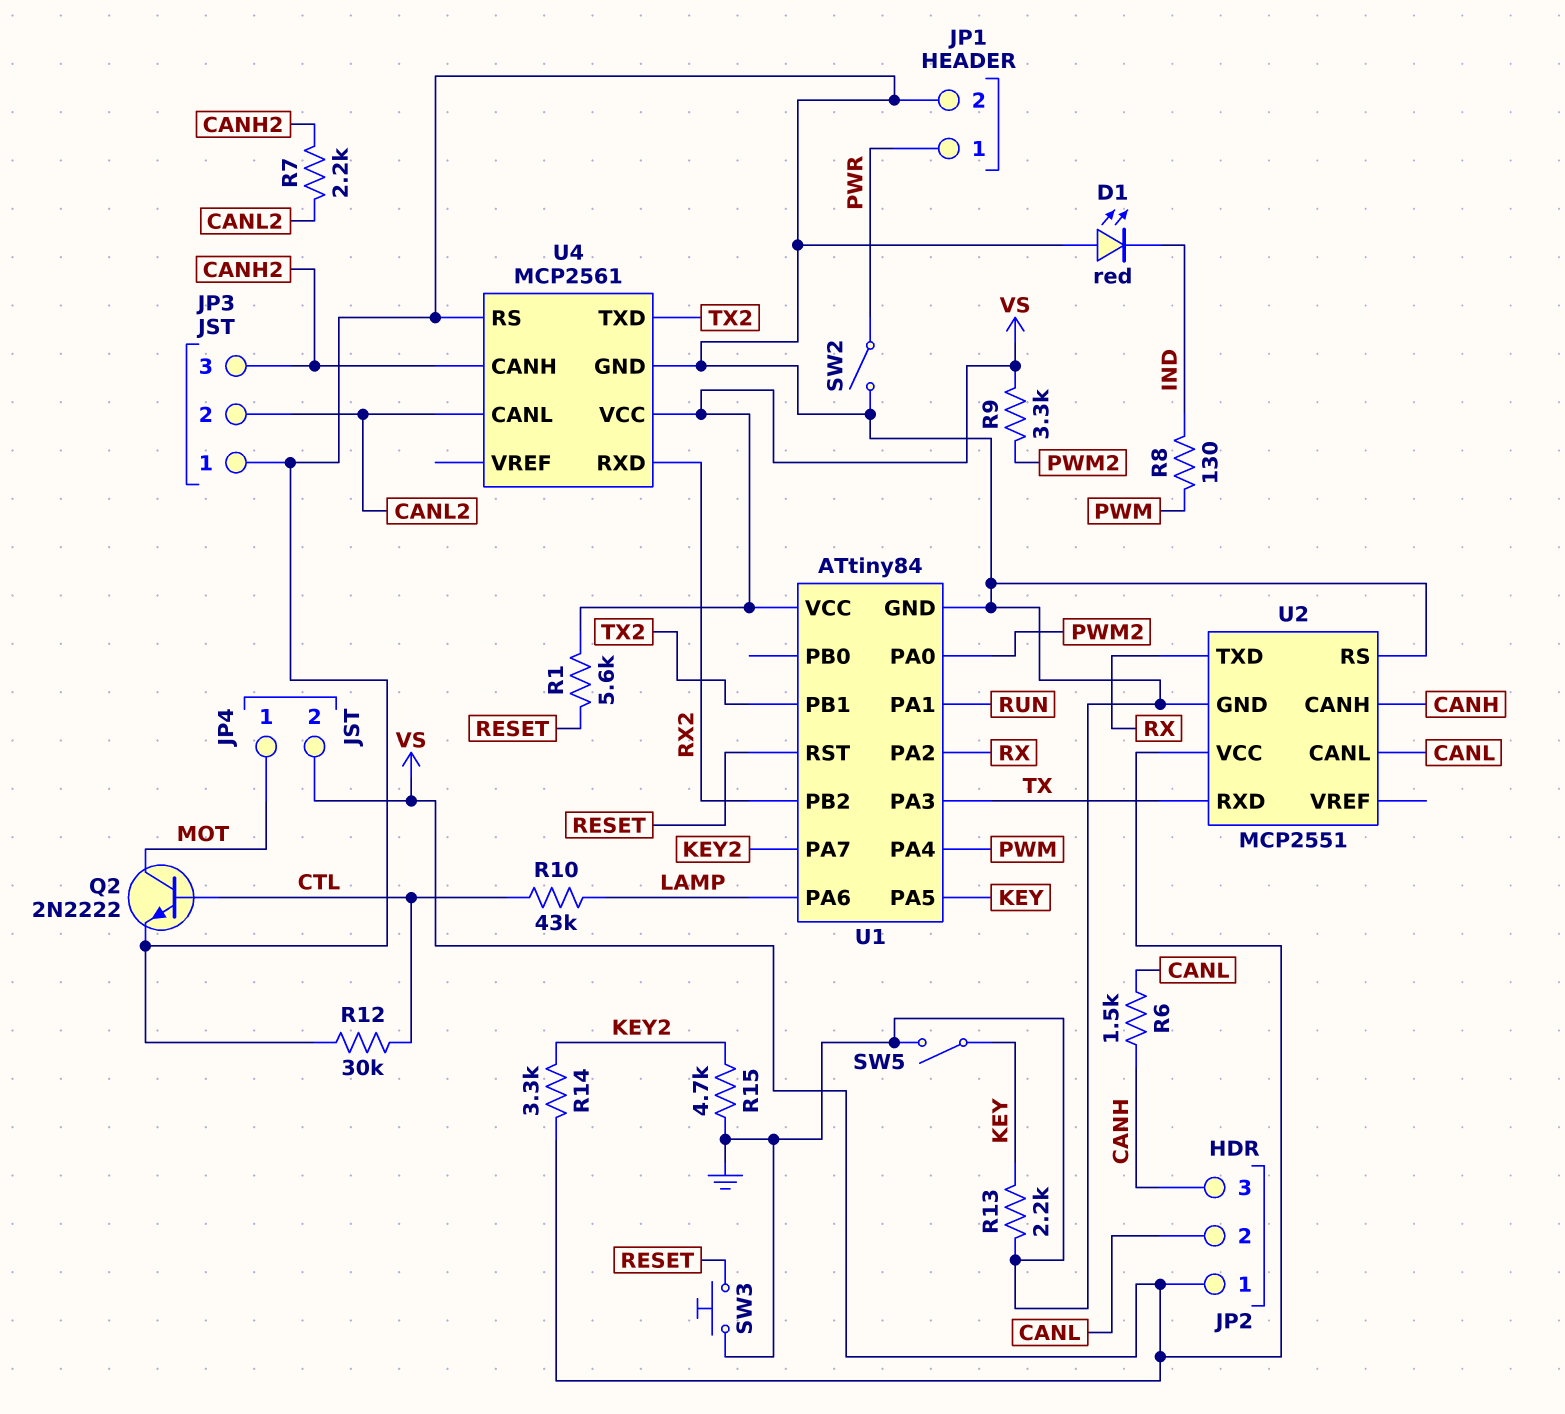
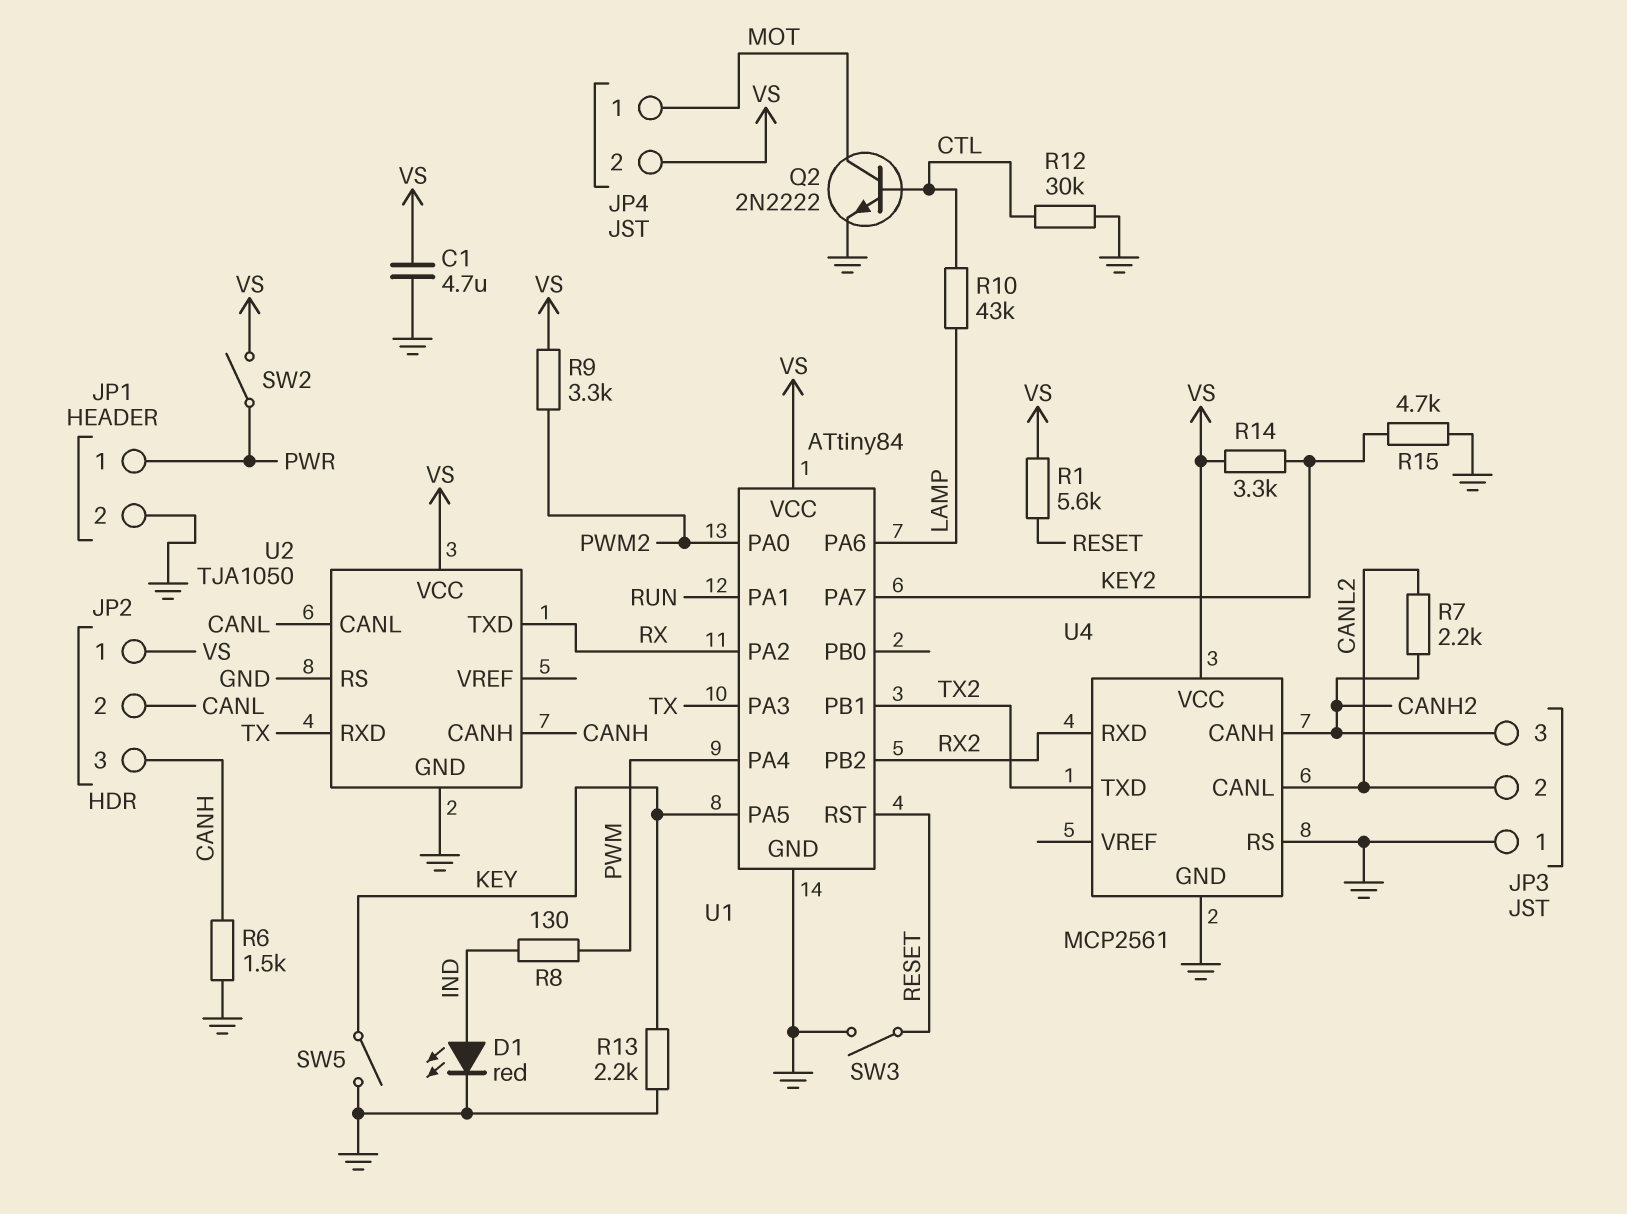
C1: none -> 4.7uF (GND, VS)
D1: LED red (A GND, K IND) -> LED red (A IND, K GND)
R6: 1.5k (CANH, CANL) -> 1.5k (CANH, GND)
SW2: switch (GND, PWR) -> switch (PWR, VS)
SW3: button (GND, RESET) -> switch (GND, RESET)
U2: MCP2551 -> TJA1050

